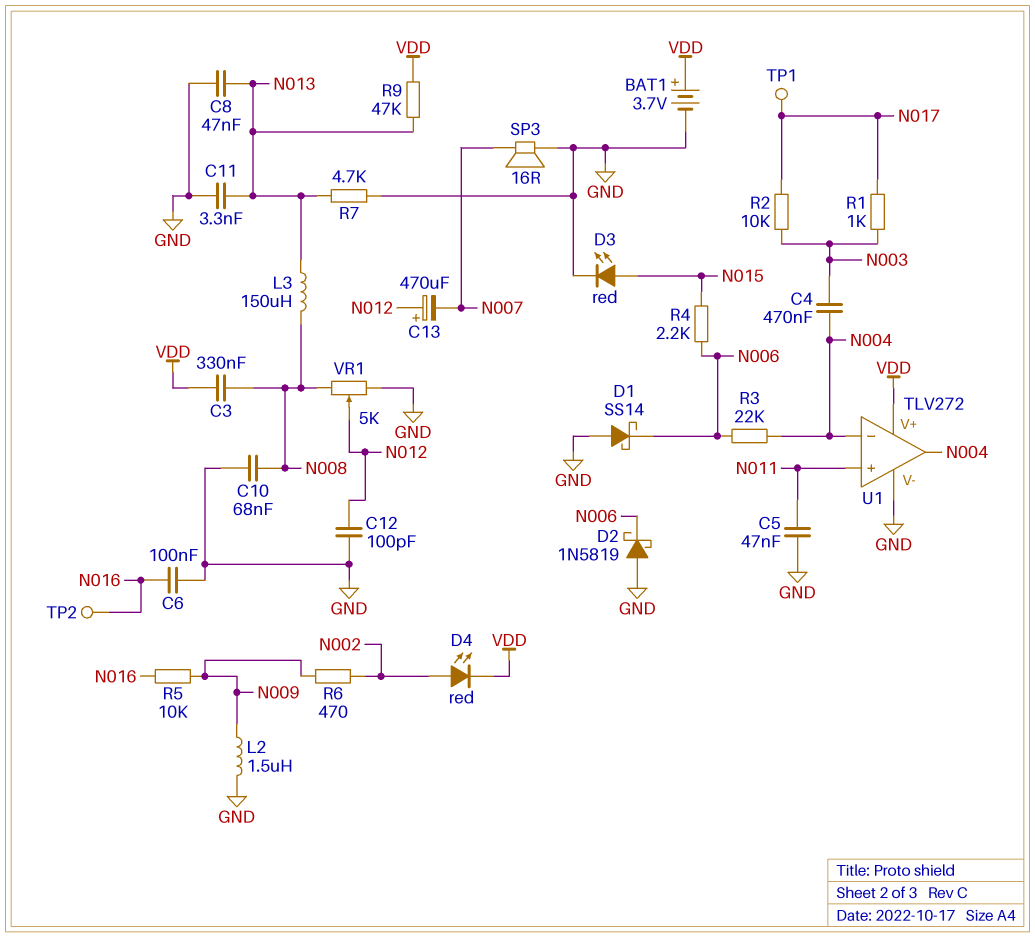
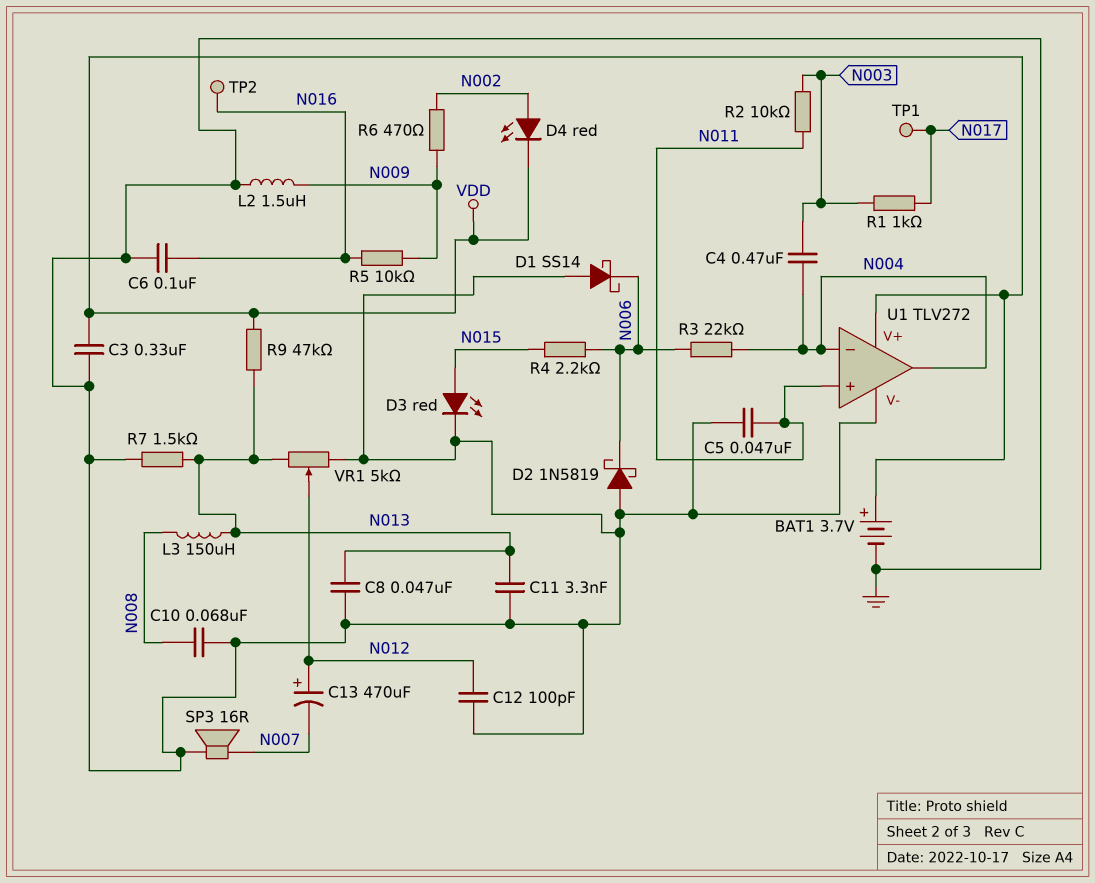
C3: 330nF (N008, VDD) -> 330nF (GND, VDD)
R2: 10k (N003, N017) -> 10k (N003, N011)
R7: 4.7k (GND, N013) -> 1.5k (GND, N013)
VR1: 5k (GND, N008, wiper N012) -> 5k (GND, N013, wiper N012)

